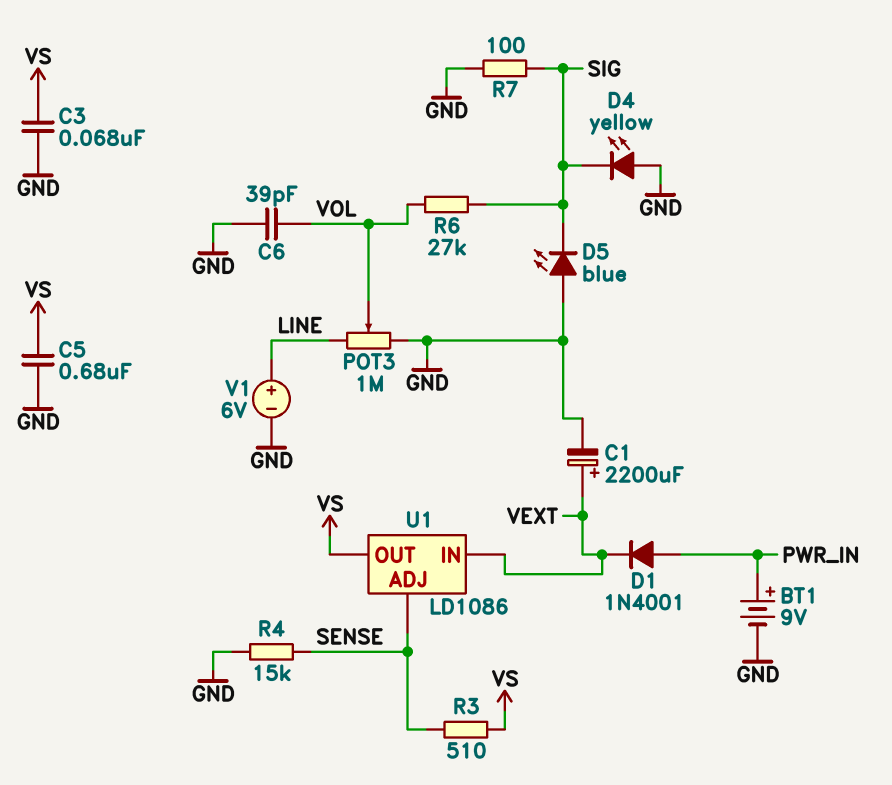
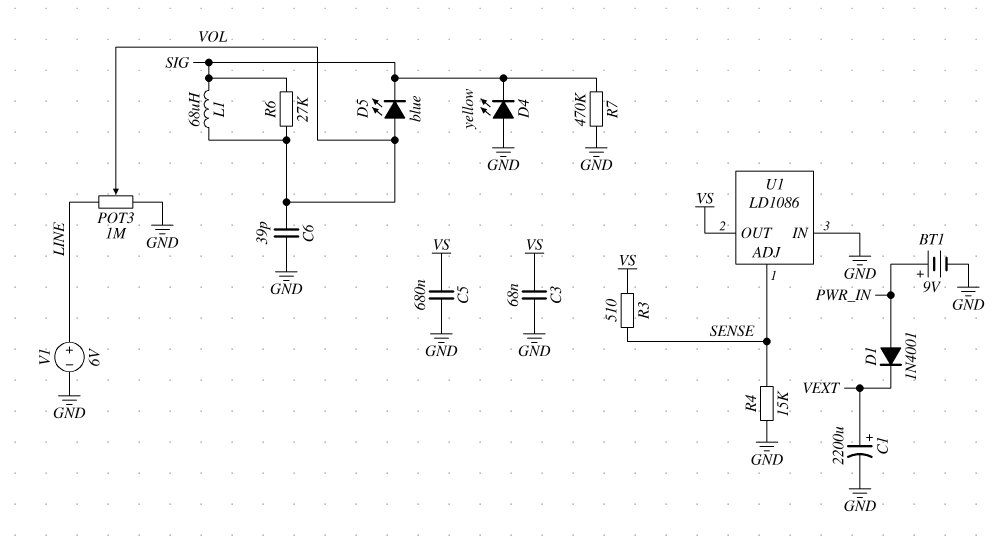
D5: LED blue (A GND, K SIG) -> LED blue (A VOL, K SIG)
L1: none -> 68uH (SIG, VOL)
R7: 100 (GND, SIG) -> 470k (GND, SIG)
U1 pin IN: VEXT -> GND

